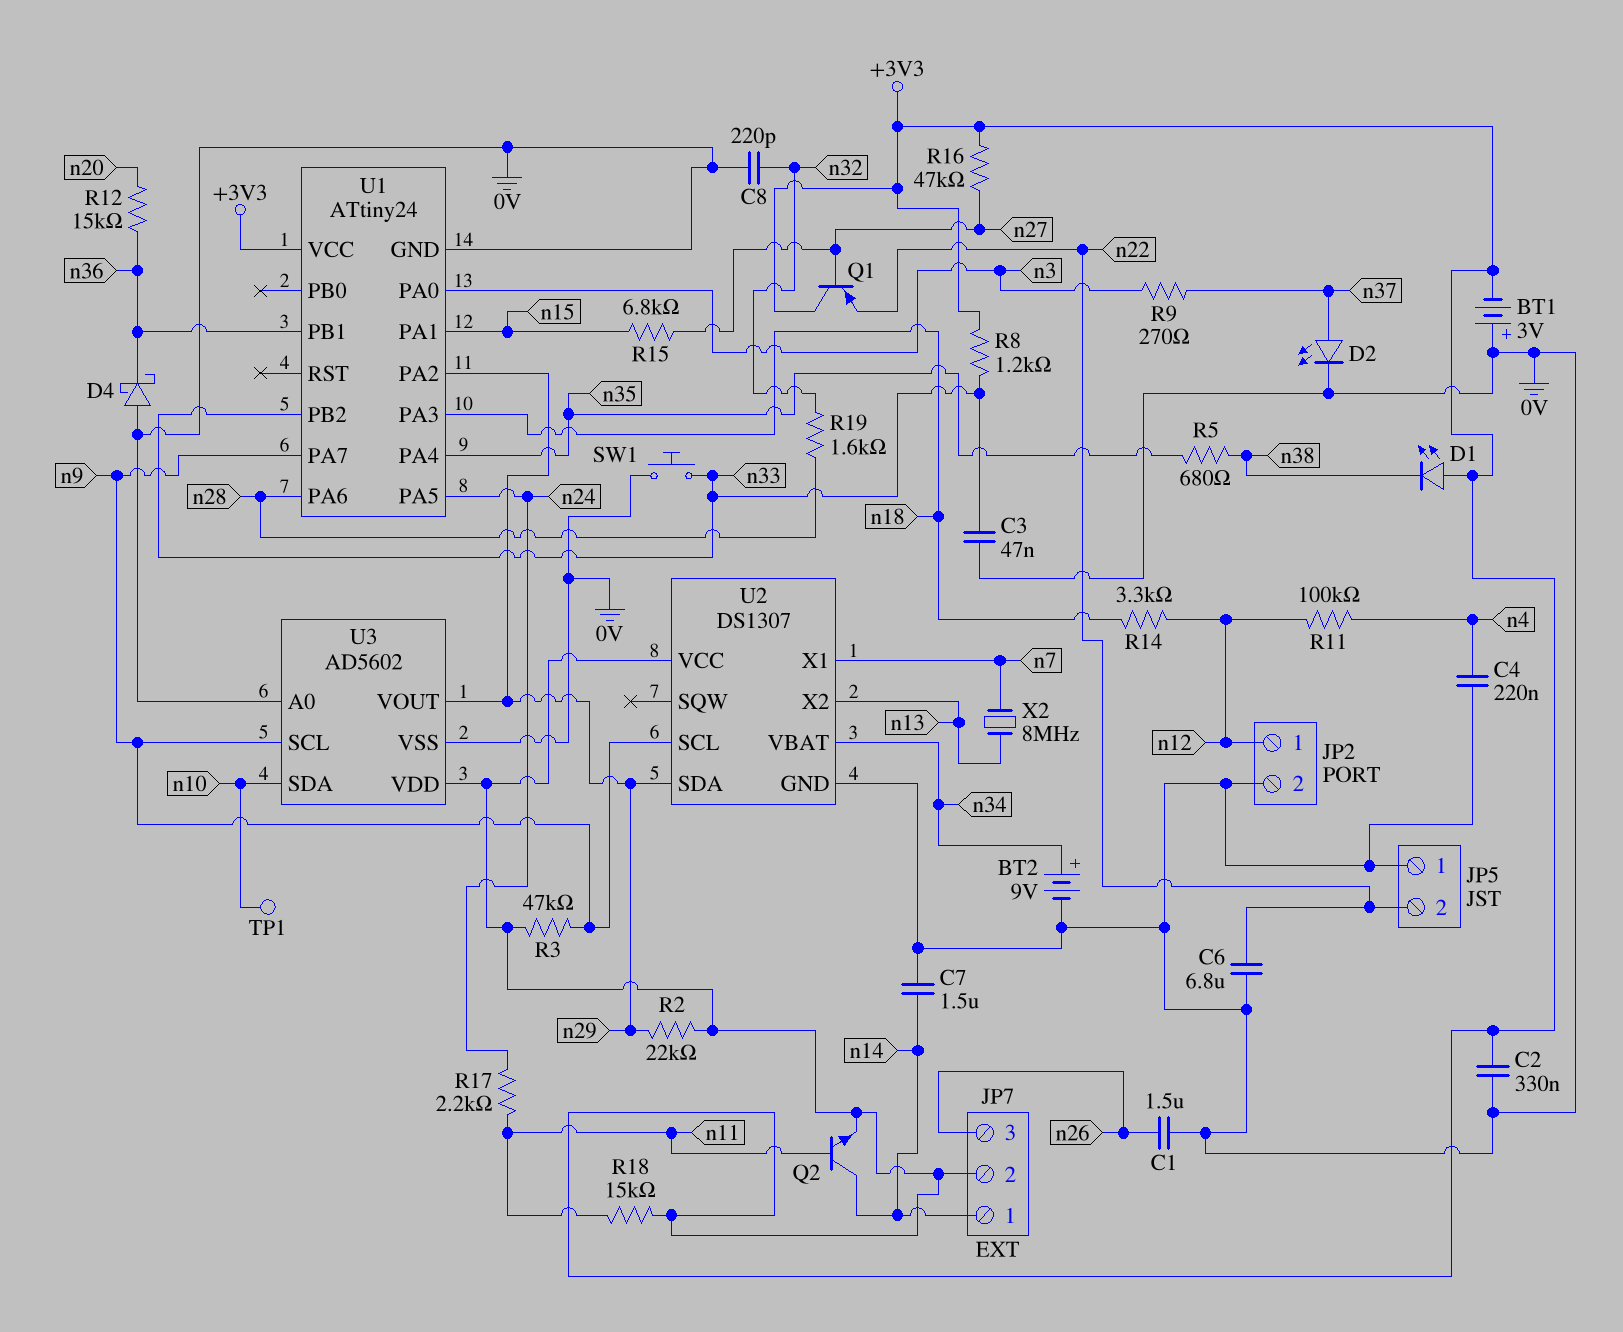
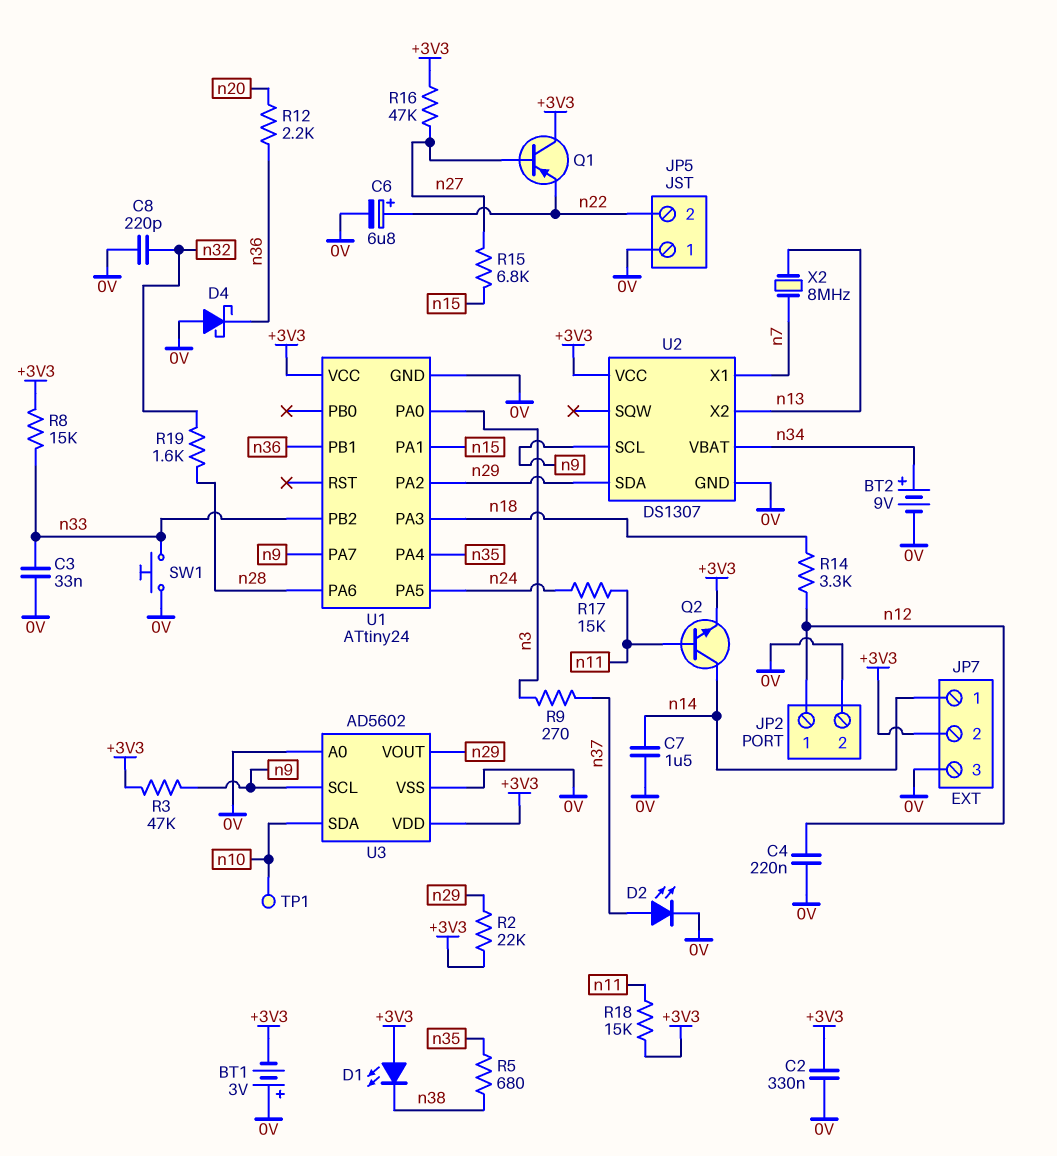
C1: 1.5uF (0V, n26) -> none
C3: 47nF (0V, n33) -> 33nF (0V, n33)
C4: 220nF (0V, n4) -> 220nF (0V, n12)
C6: 6.8uF (0V, n22) -> 6.8uF (plus n22, minus 0V)
JP7 pin 3: n26 -> 0V
R8: 1.2k (+3V3, n33) -> 15k (+3V3, n33)
R11: 100k (n4, n12) -> none
R12: 15k (n20, n36) -> 2.2k (n20, n36)
R17: 2.2k (n11, n24) -> 15k (n11, n24)

